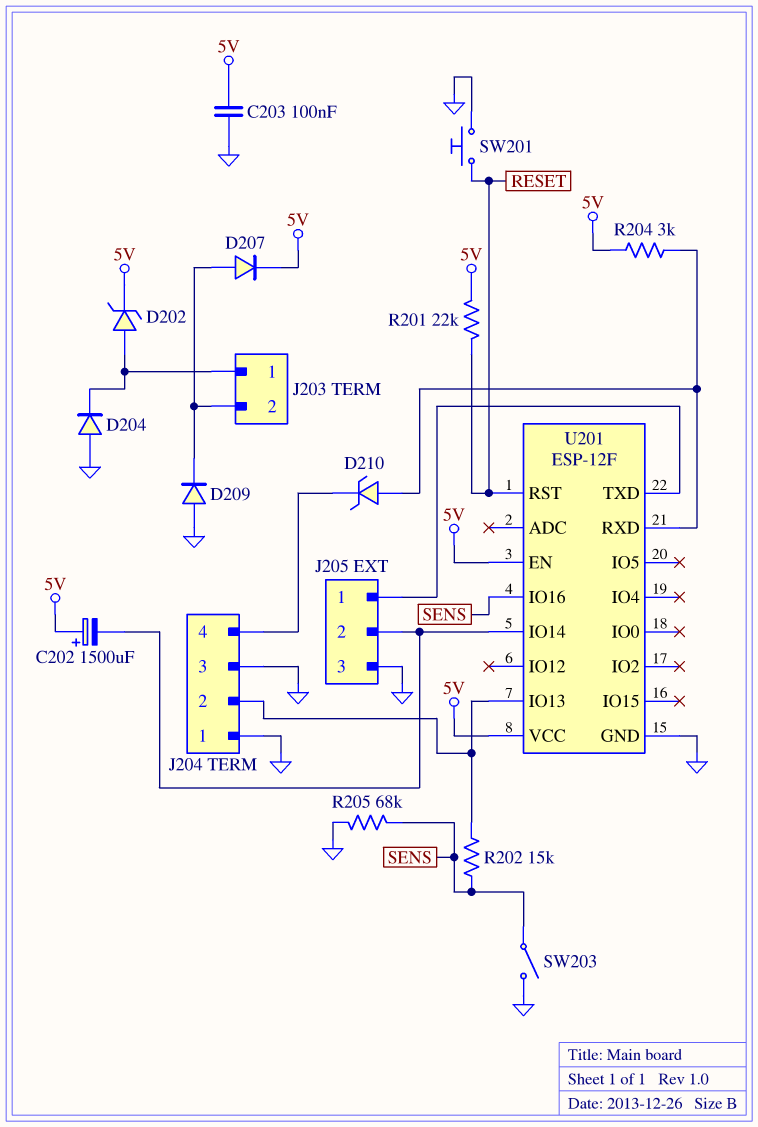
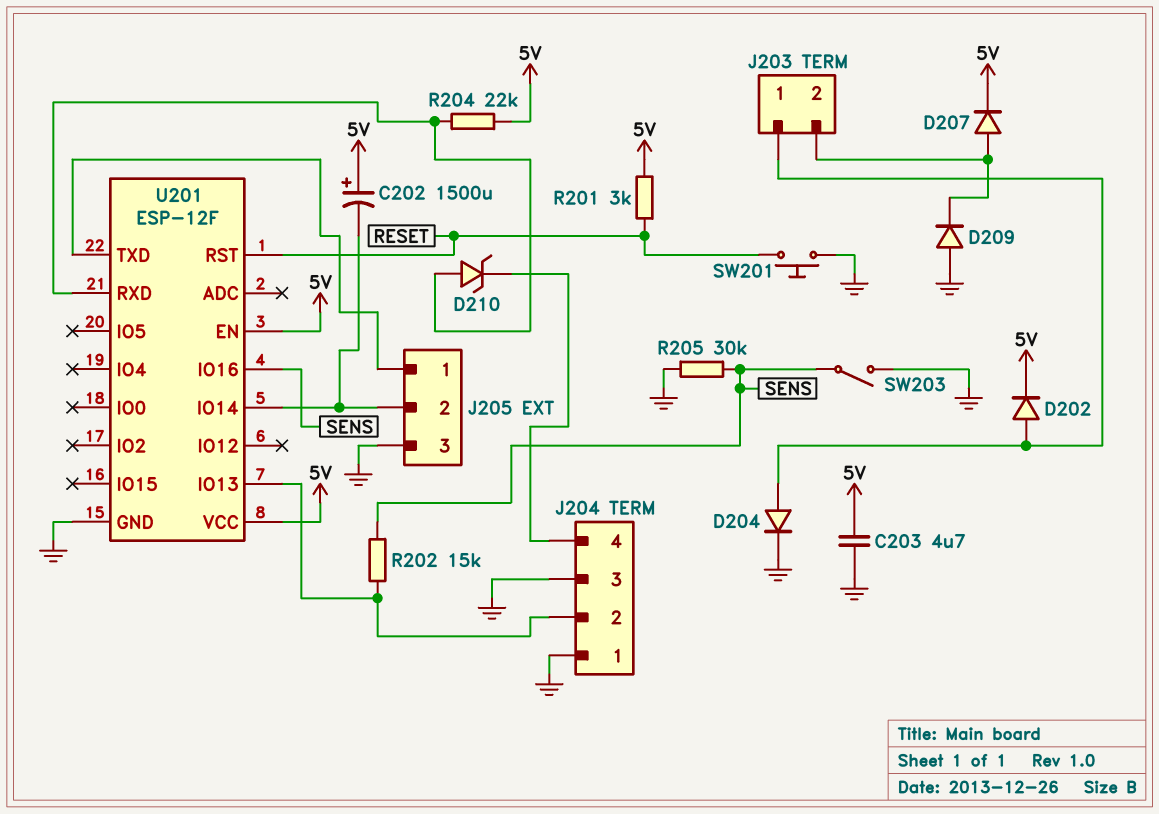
C203: 100nF (5V, GND) -> 4.7uF (5V, GND)
D202: zener (A J203/1, K 5V) -> diode (A J203/1, K 5V)
D204: diode (A GND, K J203/1) -> diode (A J203/1, K GND)
R201: 22k (5V, RESET) -> 3k (5V, RESET)
R204: 3k (5V, U201/RXD) -> 22k (5V, U201/RXD)
R205: 68k (GND, SENS) -> 30k (GND, SENS)

